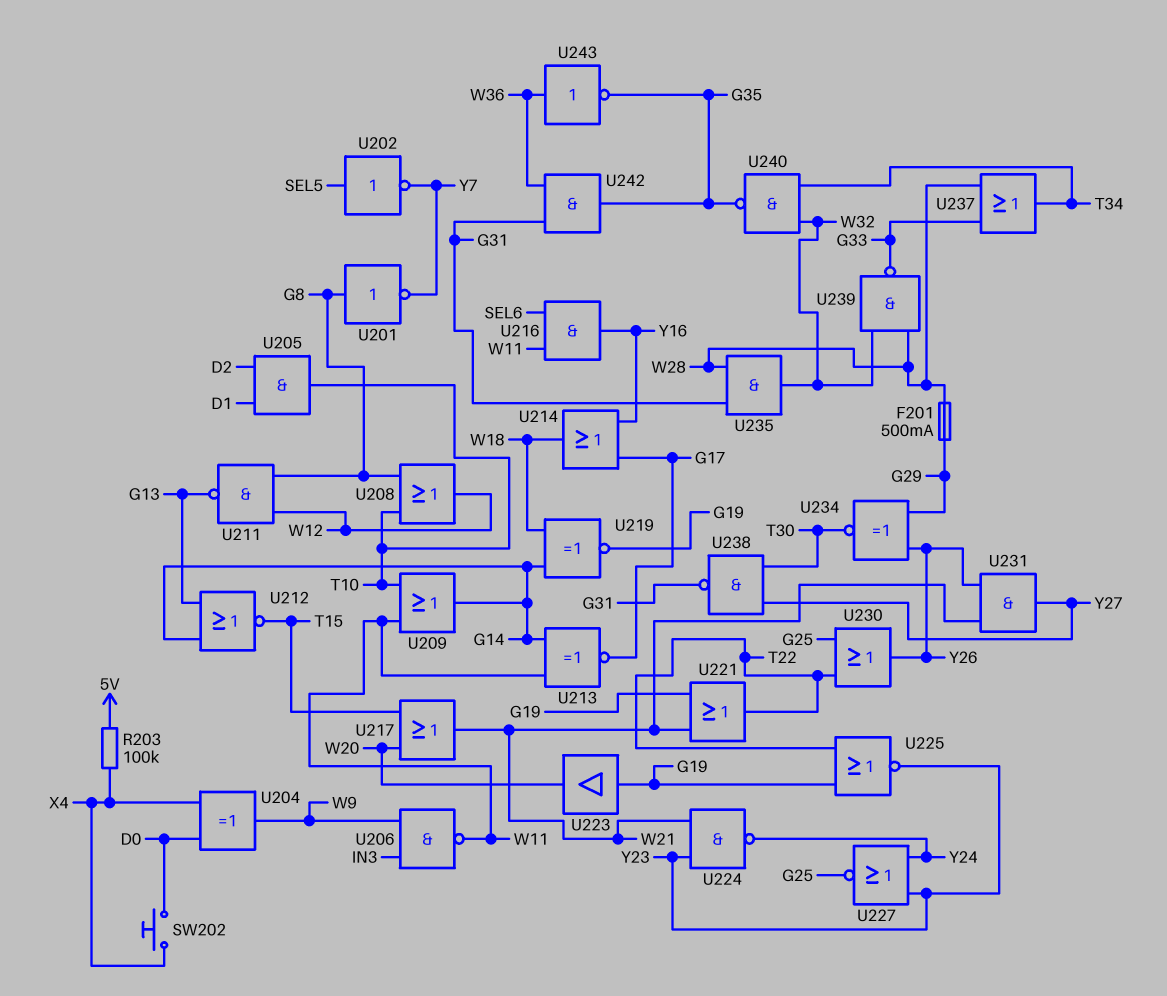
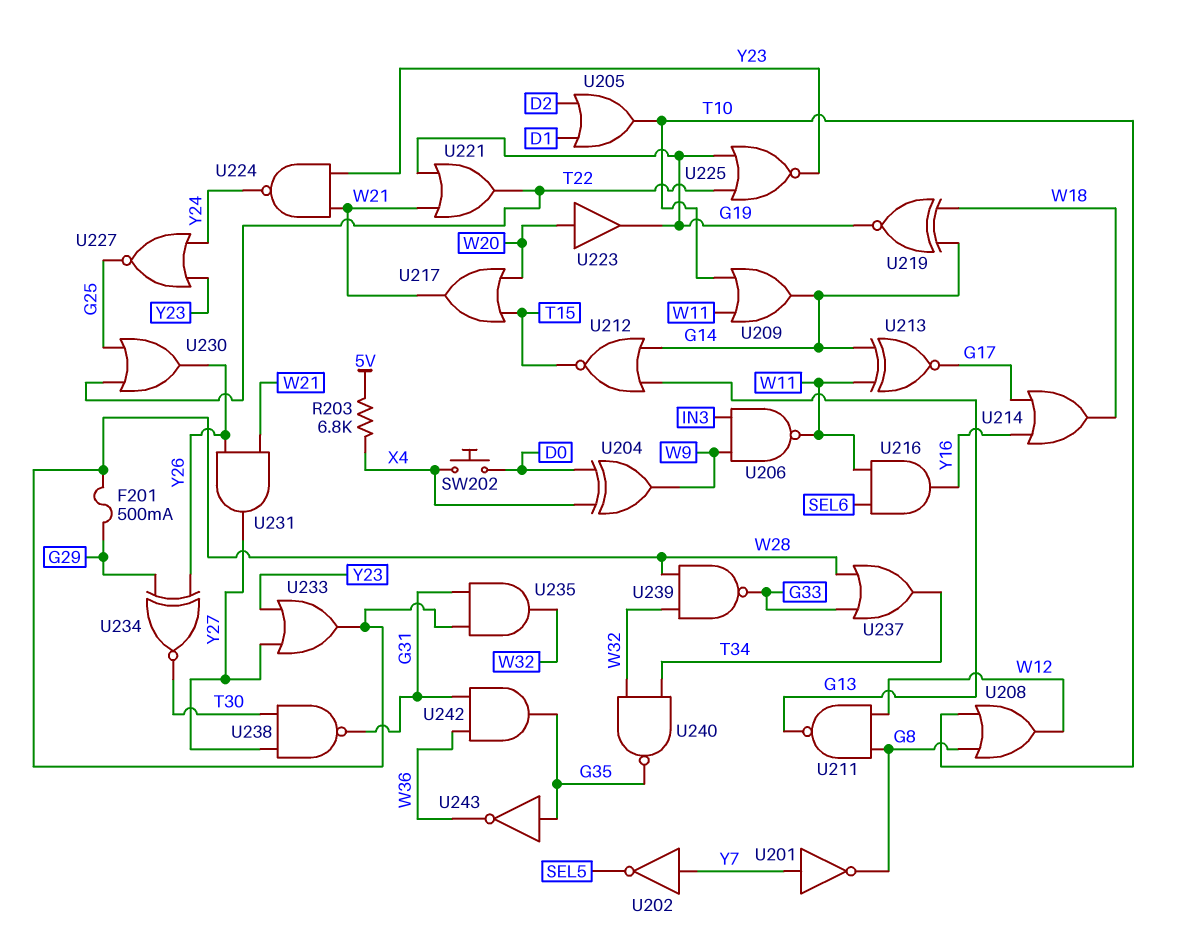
R203: 100k (5V, X4) -> 6.8k (5V, X4)
U201: NOT (in G8, out Y7) -> NOT (in Y7, out G8)
U202: NOT (in SEL5, out Y7) -> NOT (in Y7, out SEL5)
U205: AND (in D1, in D2, out T10) -> OR (in D1, in D2, out T10)
U223: buffer (in G19, out W20) -> buffer (in W20, out G19)
U233: none -> OR (in Y23, in Y27, out W28)
U243: NOT (in W36, out G35) -> NOT (in G35, out W36)

